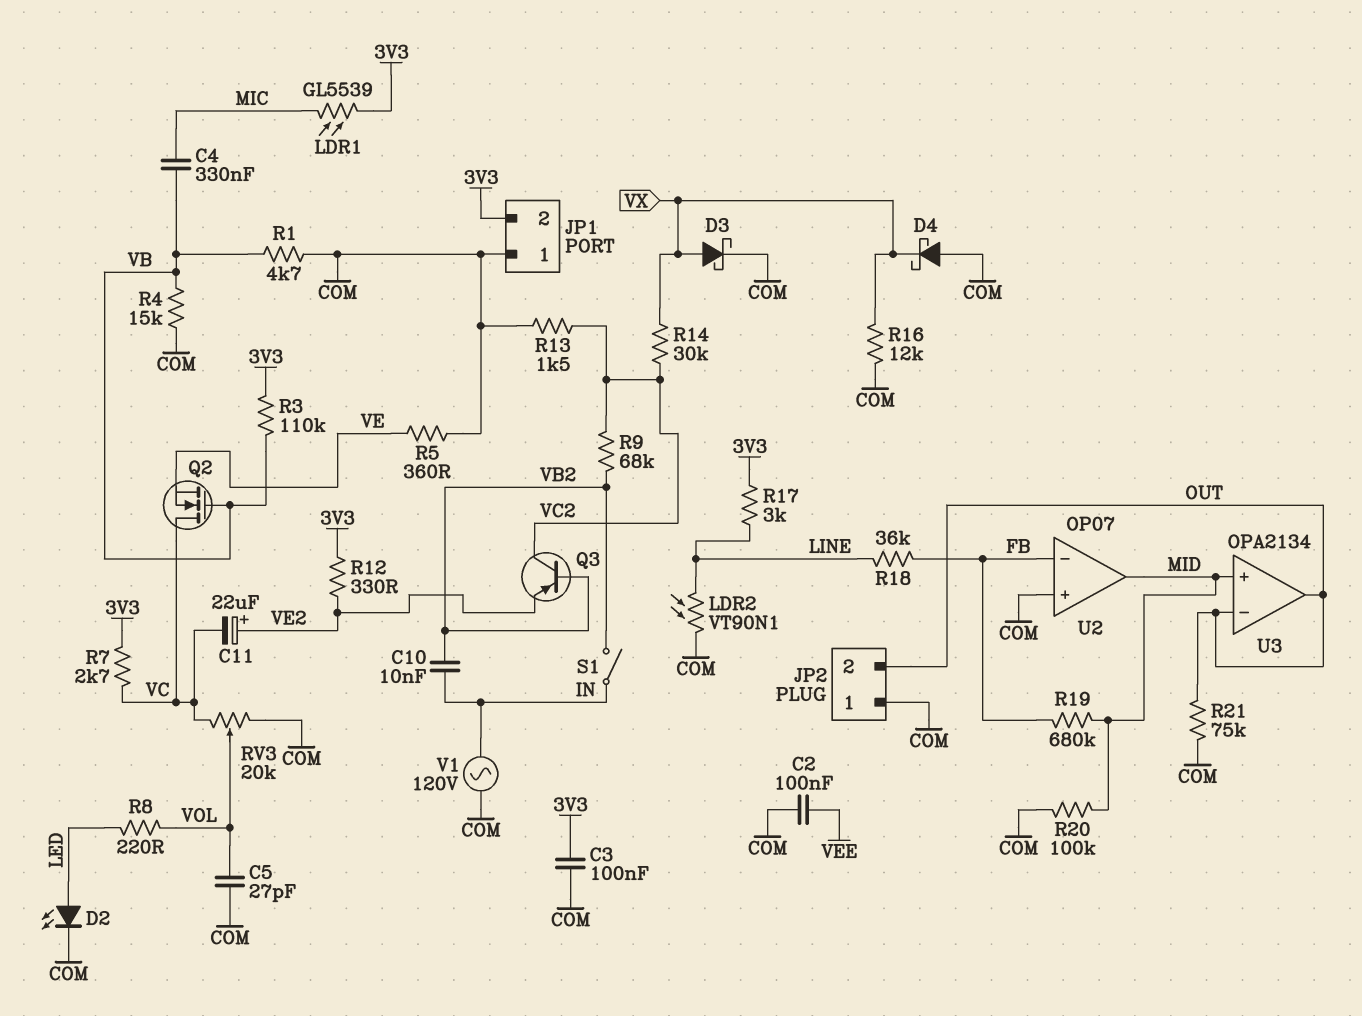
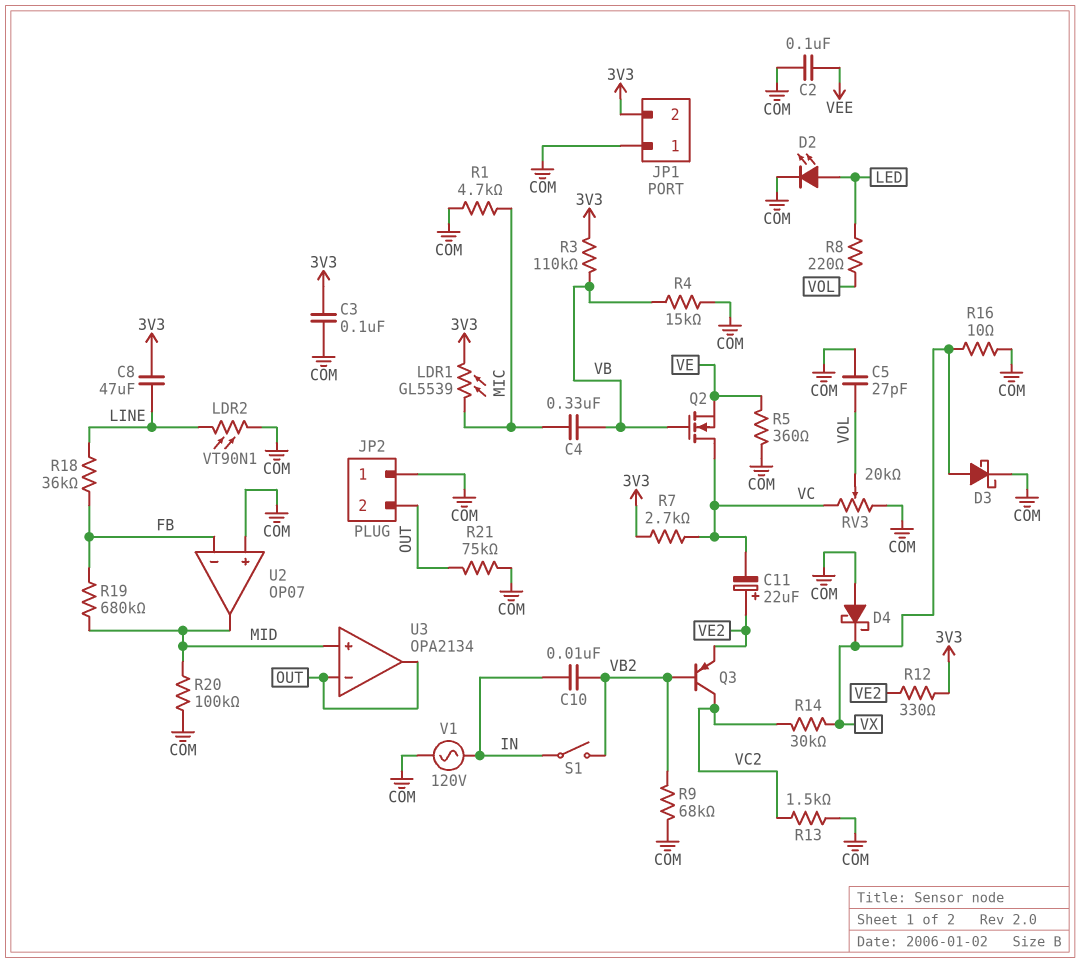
C8: none -> 47uF (3V3, LINE)
R1: 4.7k (COM, VB) -> 4.7k (COM, MIC)
R9: 68k (VB2, VC2) -> 68k (COM, VB2)
R16: 12k (COM, VX) -> 10 (COM, VX)
R17: 3k (3V3, LINE) -> none

